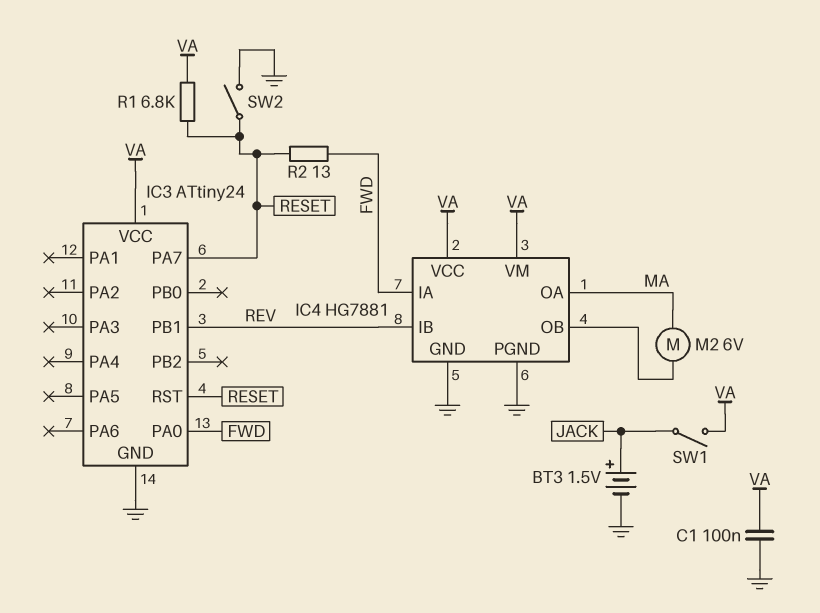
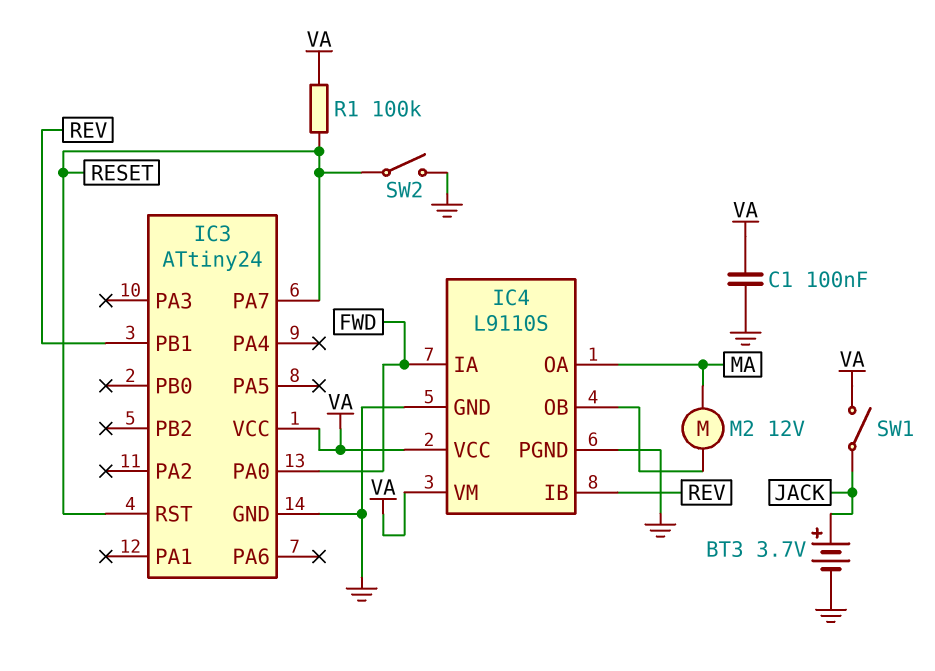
BT3: 1.5V (plus JACK, minus GND) -> 3.7V (plus JACK, minus GND)
IC4: HG7881 -> L9110S
M2: motor 6V (IC4/OB, MA) -> motor 12V (IC4/OB, MA)
R1: 6.8k (RESET, VA) -> 100k (RESET, VA)
R2: 13 (FWD, RESET) -> none

